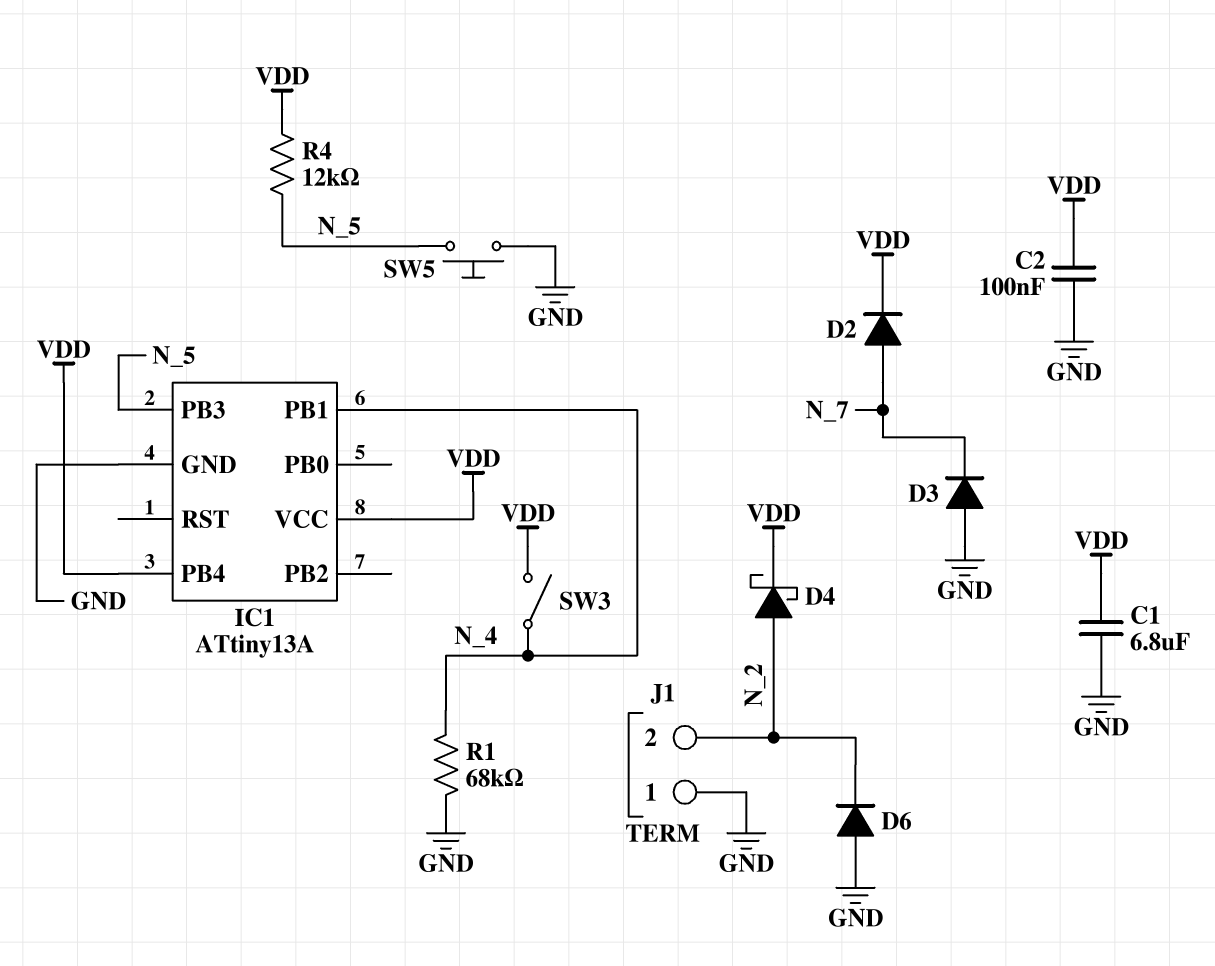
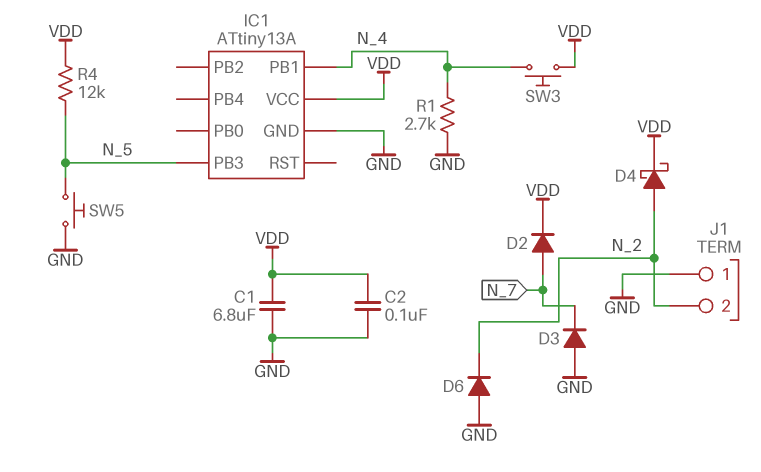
IC1 pin PB4: VDD -> none
R1: 68k (GND, N_4) -> 2.7k (GND, N_4)
SW3: switch (N_4, VDD) -> button (N_4, VDD)

